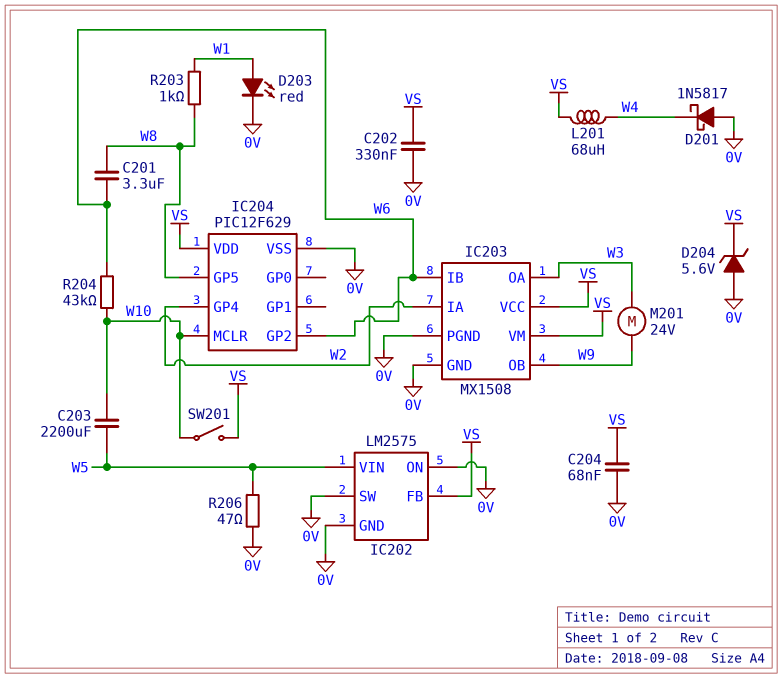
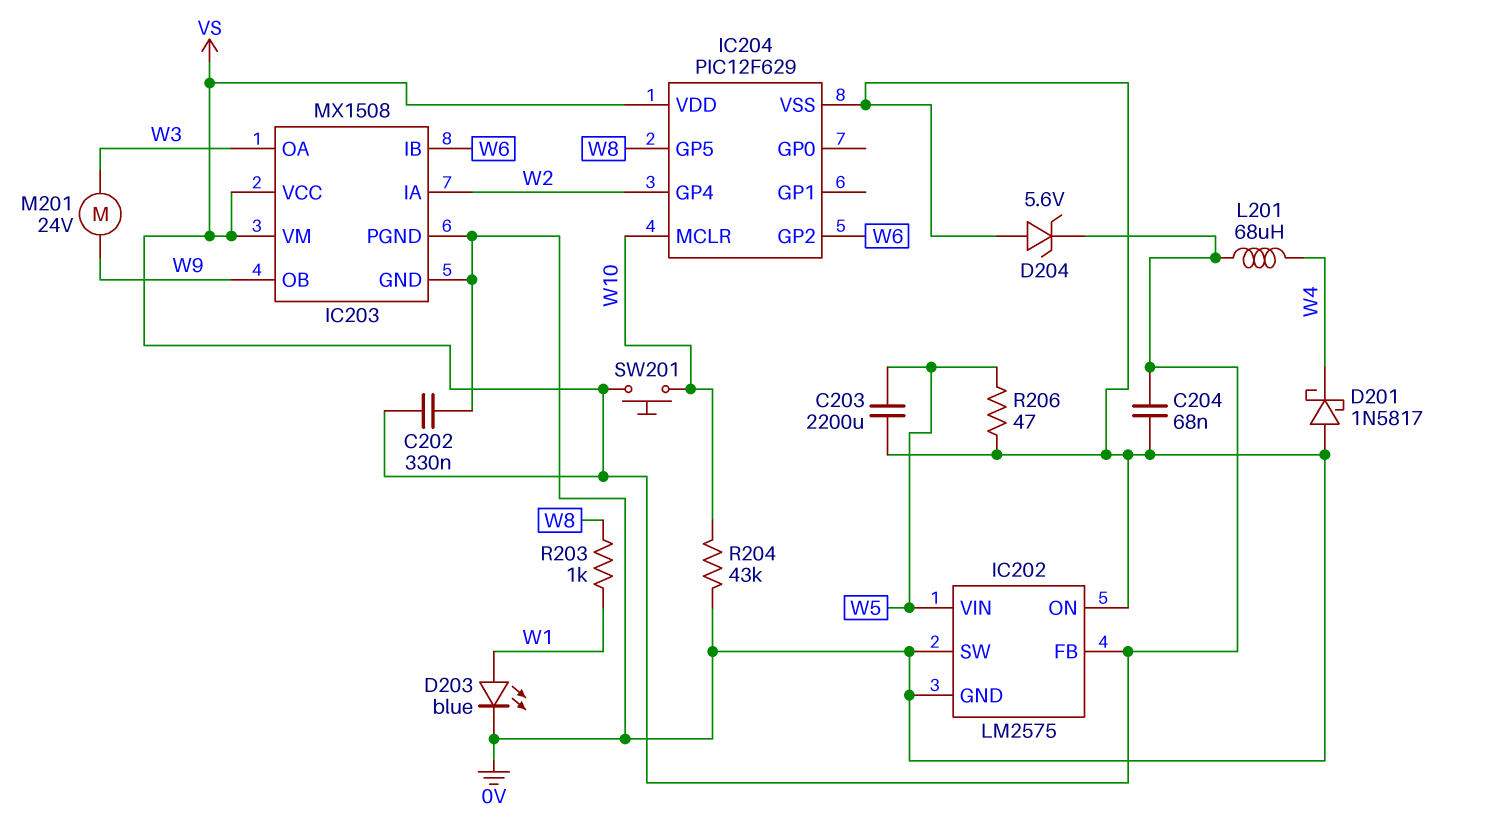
C201: 3.3uF (W6, W8) -> none
C203: 2200uF (W5, W10) -> 2200uF (0V, W5)
D203: LED red (A W1, K 0V) -> LED blue (A W1, K 0V)
R204: 43k (W6, W10) -> 43k (0V, W10)
SW201: switch (VS, W10) -> button (VS, W10)

